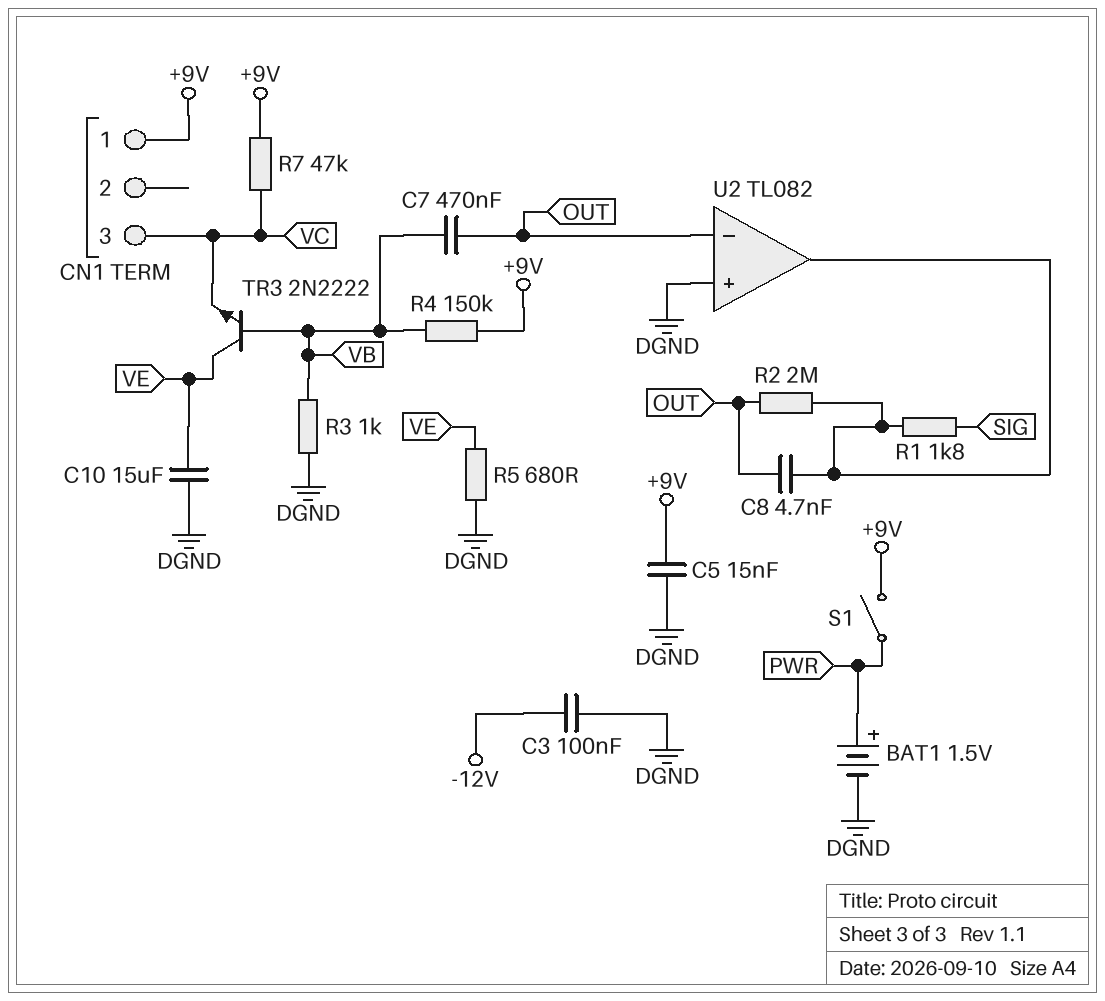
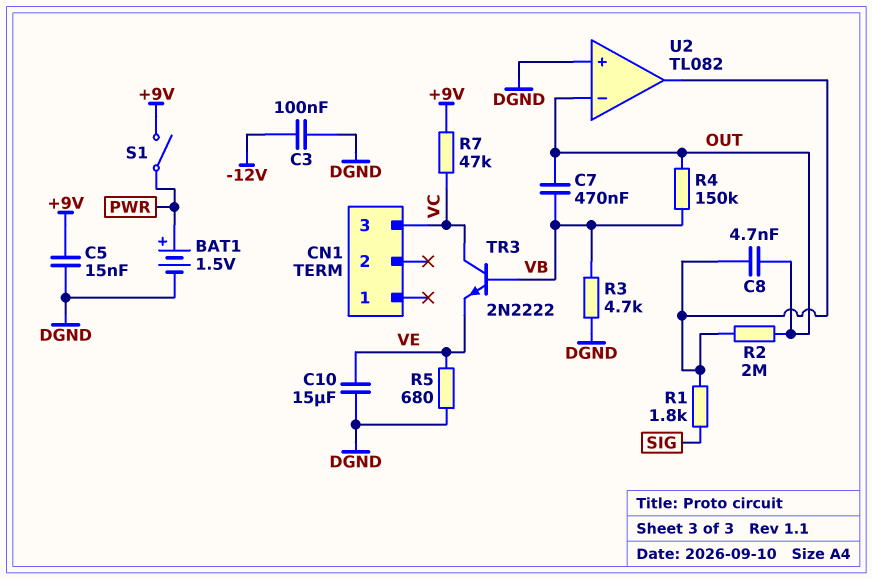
CN1 pin 1: +9V -> none
R3: 1k (DGND, VB) -> 4.7k (DGND, VB)
R4: 150k (+9V, VB) -> 150k (OUT, VB)
TR3: NPN 2N2222 (B VB, C VE, E VC) -> NPN 2N2222 (B VB, C VC, E VE)

